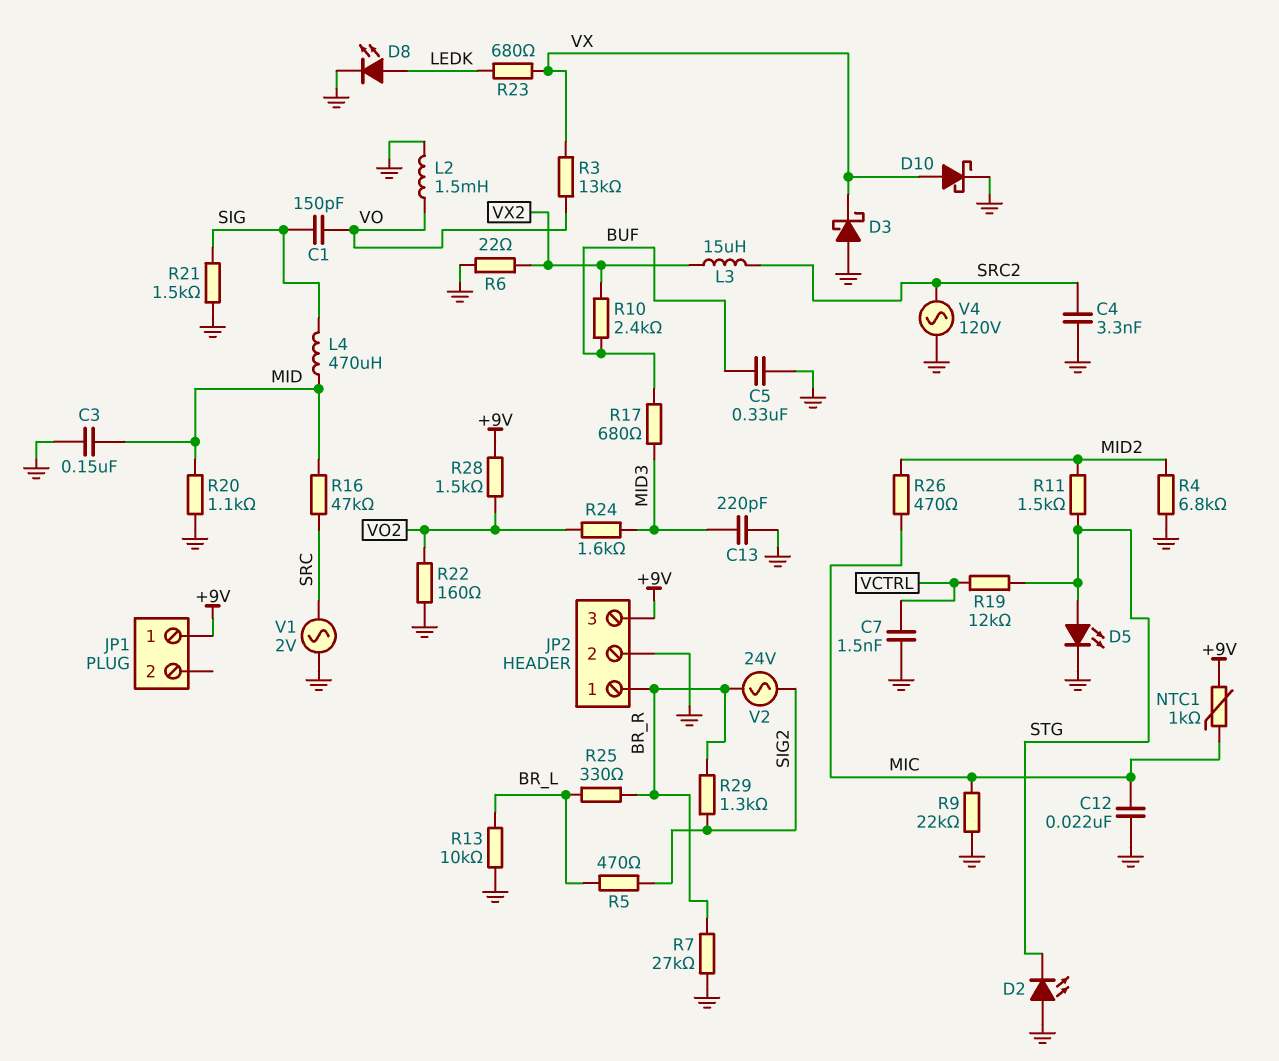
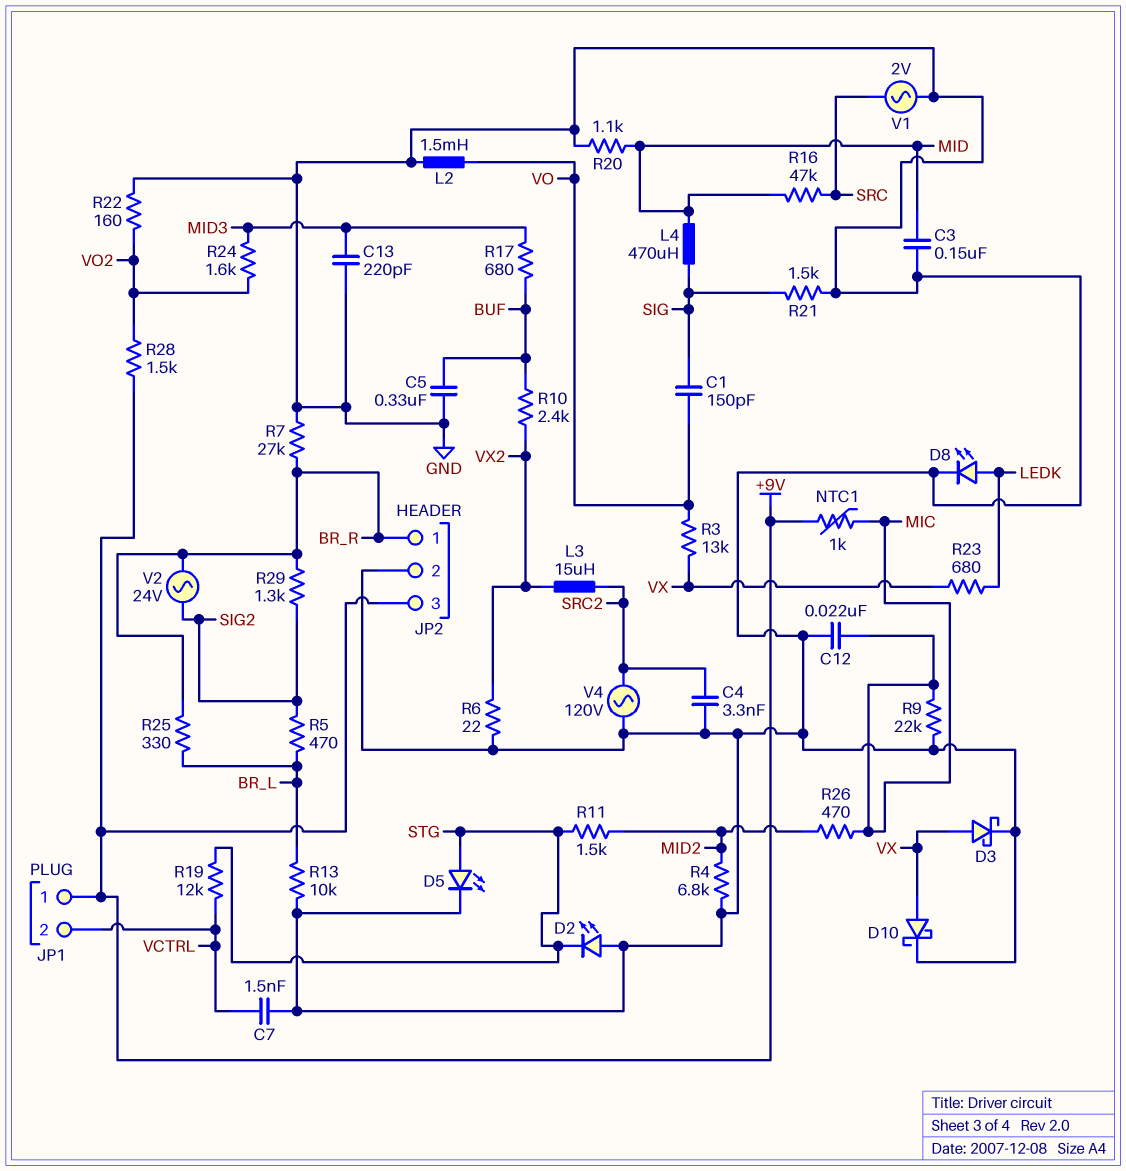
D3: schottky (A GND, K VX) -> schottky (A VX, K GND)
JP1 pin 2: none -> VCTRL

